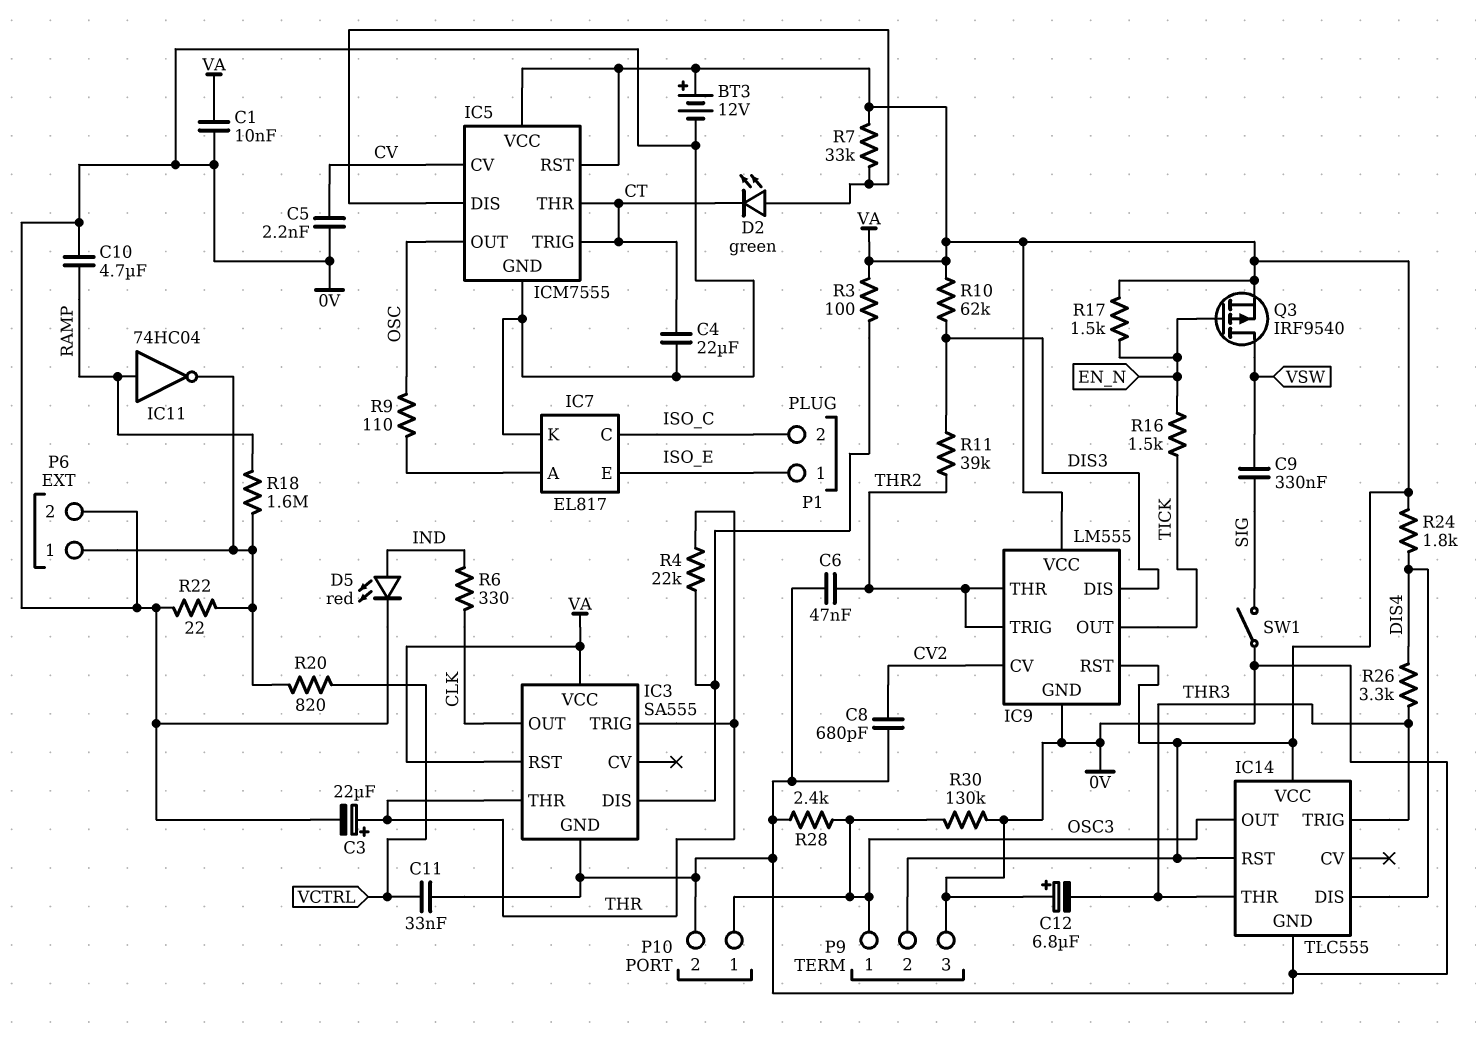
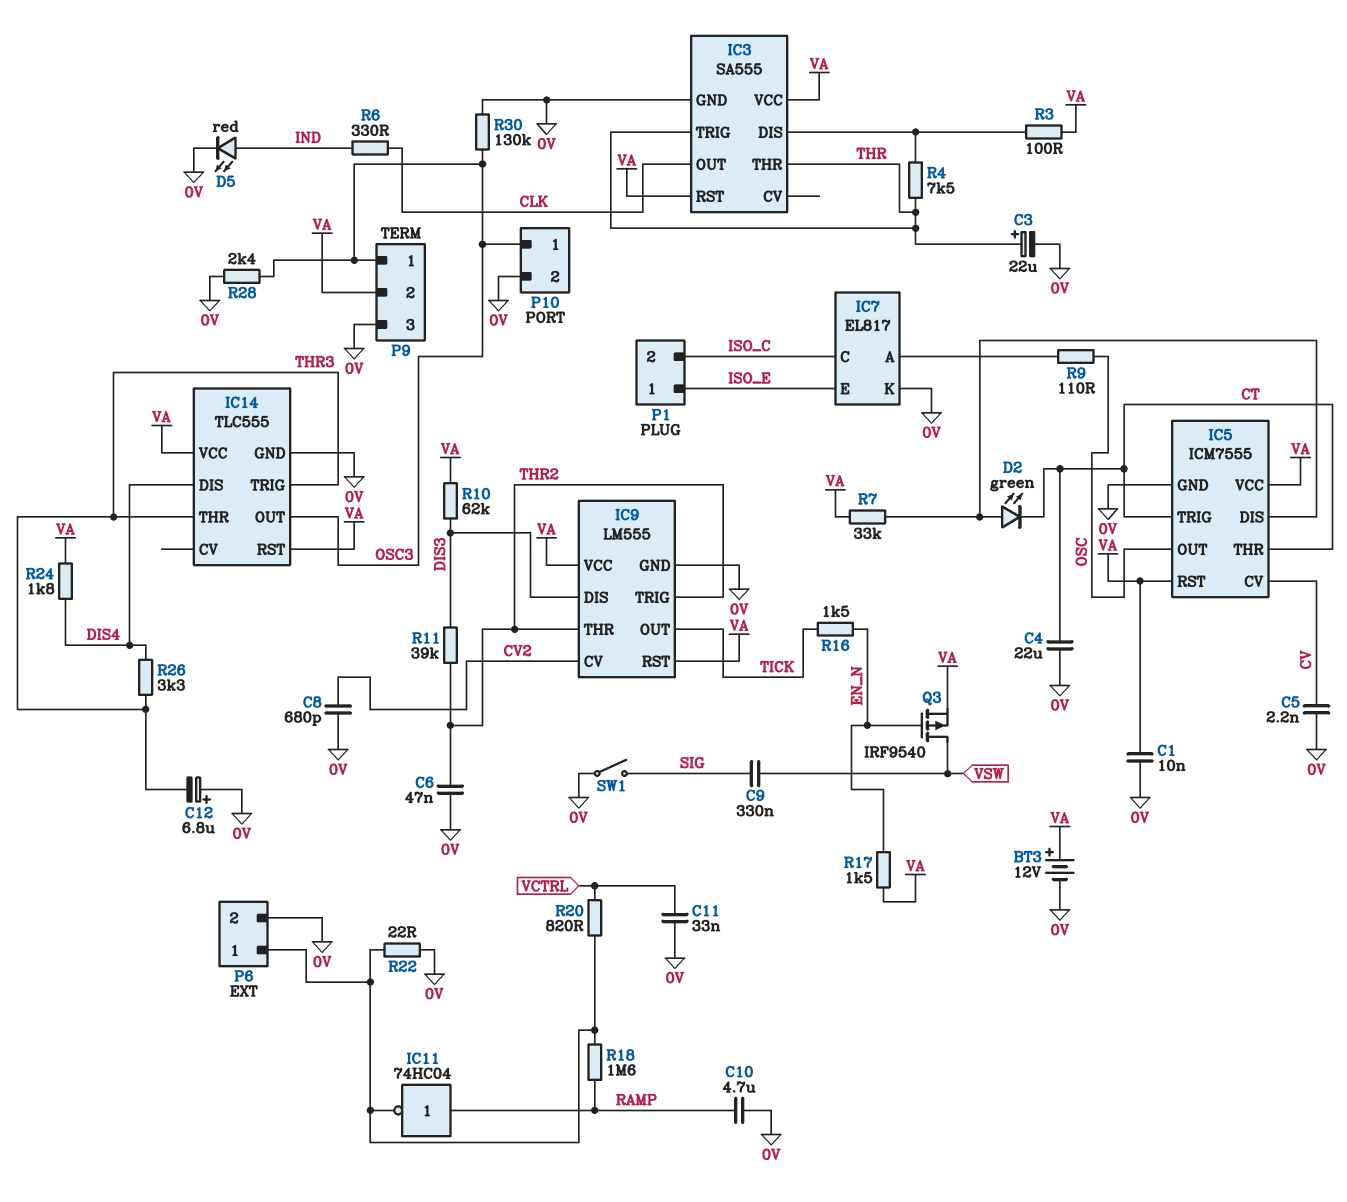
R4: 22k (IC3/DIS, THR) -> 7.5k (IC3/DIS, THR)

